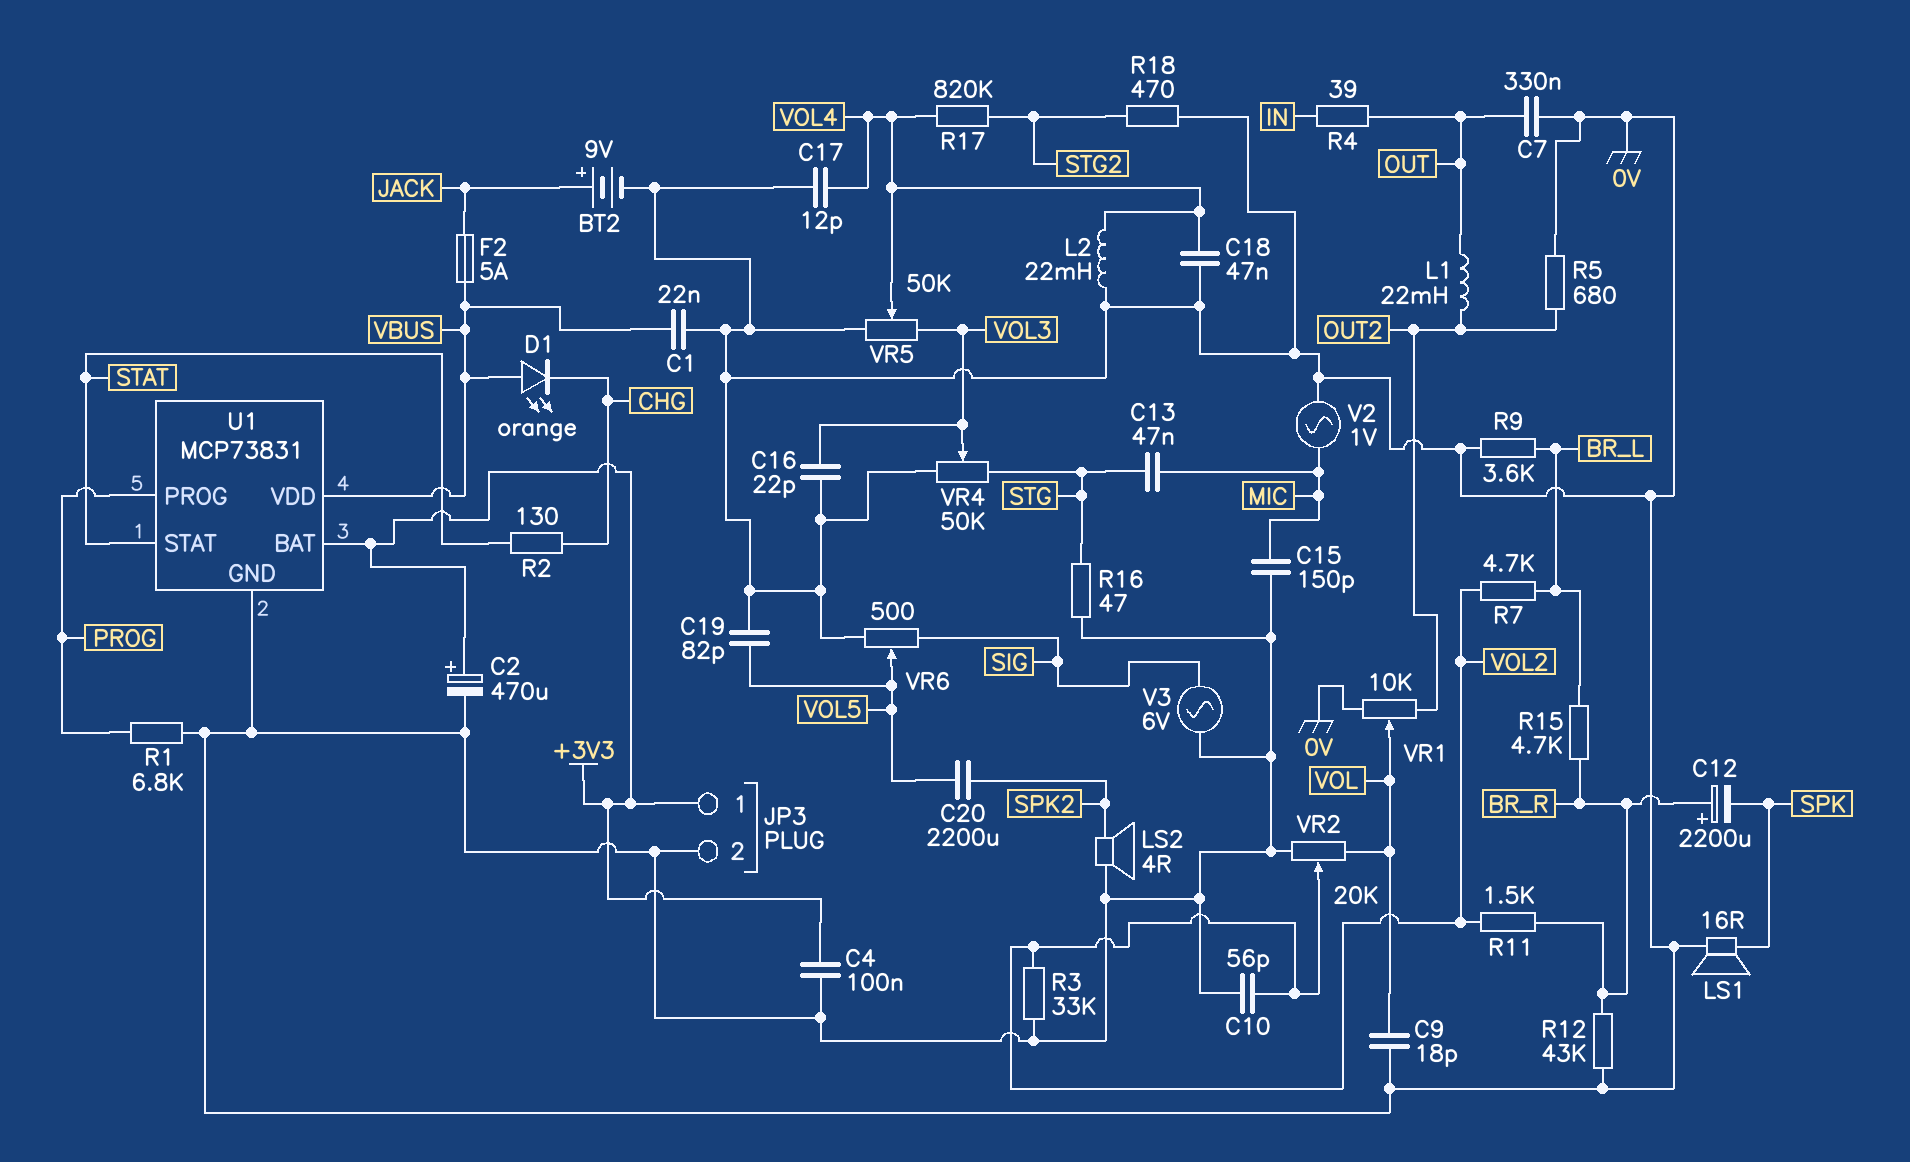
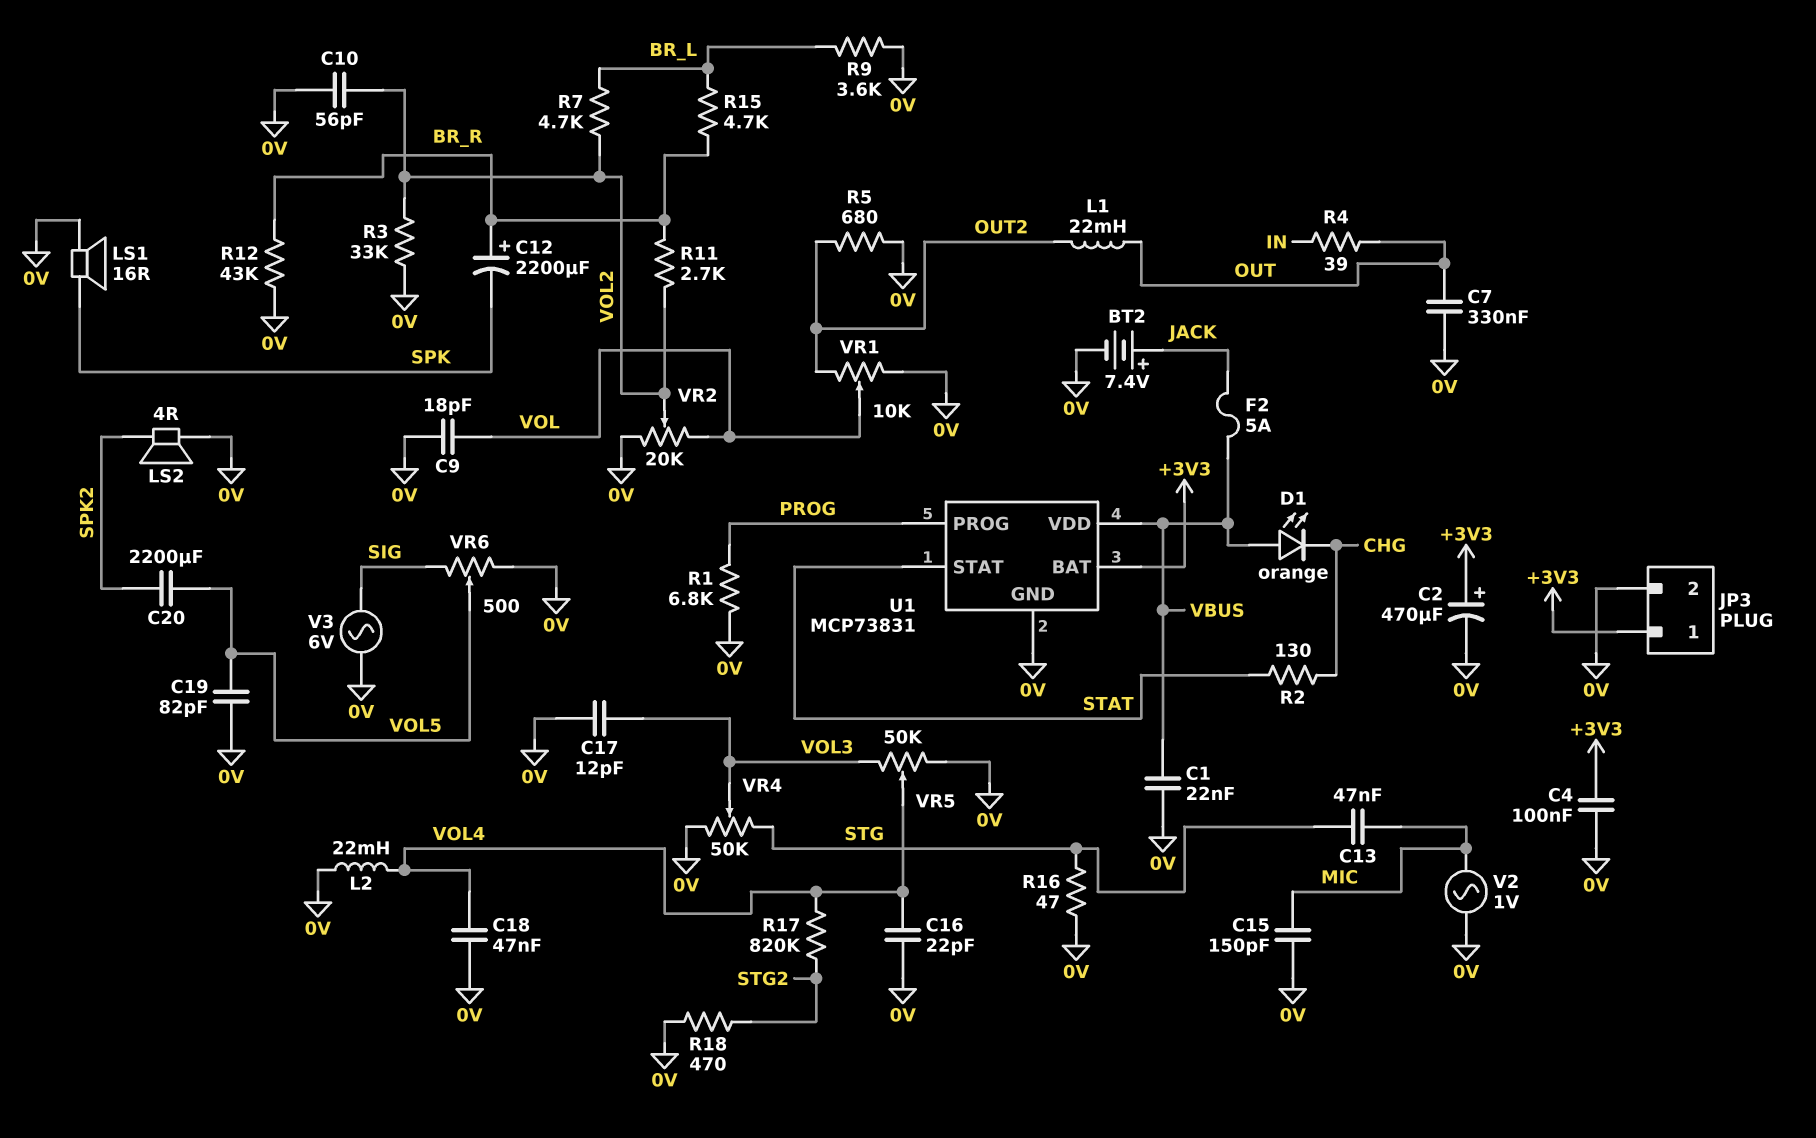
BT2: 9V (plus JACK, minus 0V) -> 7.4V (plus JACK, minus 0V)
C16: 22pF (0V, VOL3) -> 22pF (0V, VOL4)
C17: 12pF (0V, VOL4) -> 12pF (0V, VOL3)
R11: 1.5k (BR_R, VOL2) -> 2.7k (BR_R, VOL2)

